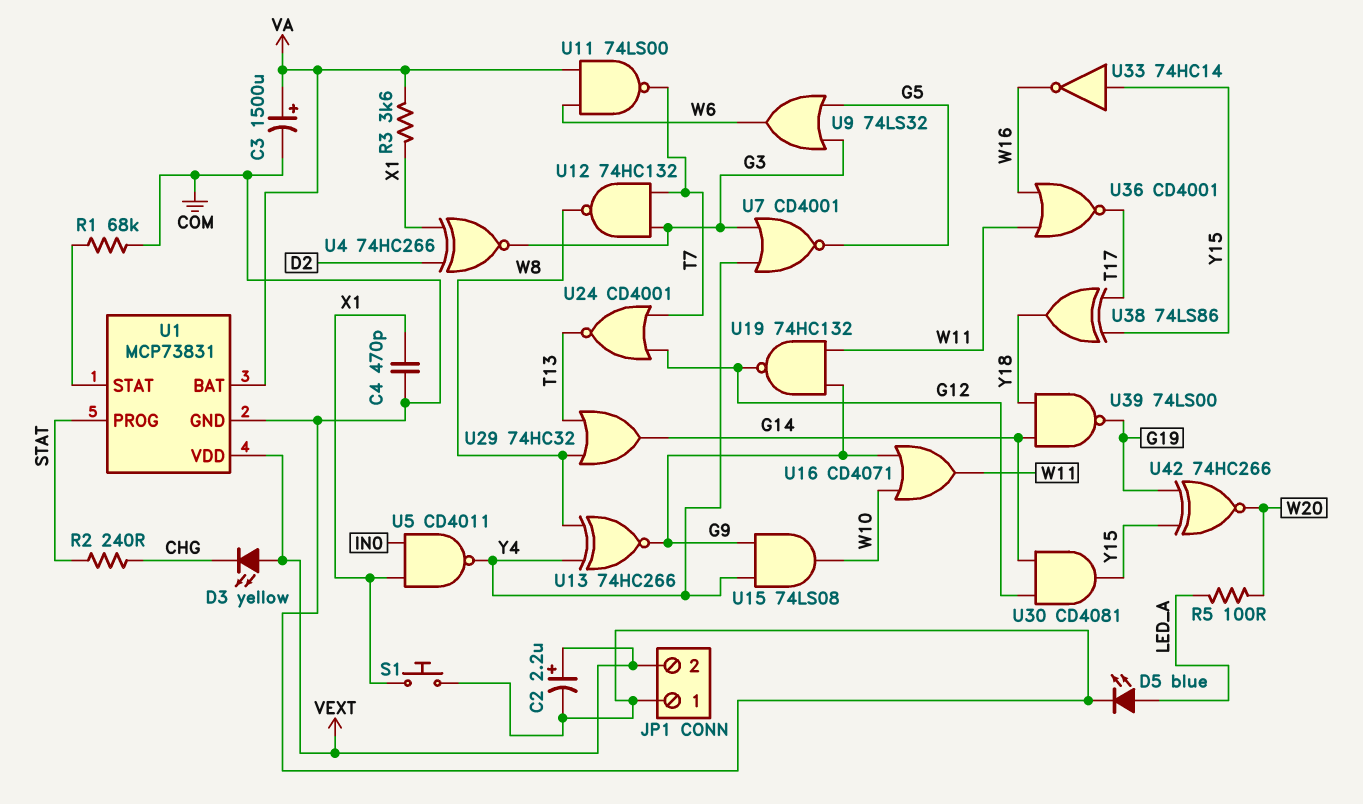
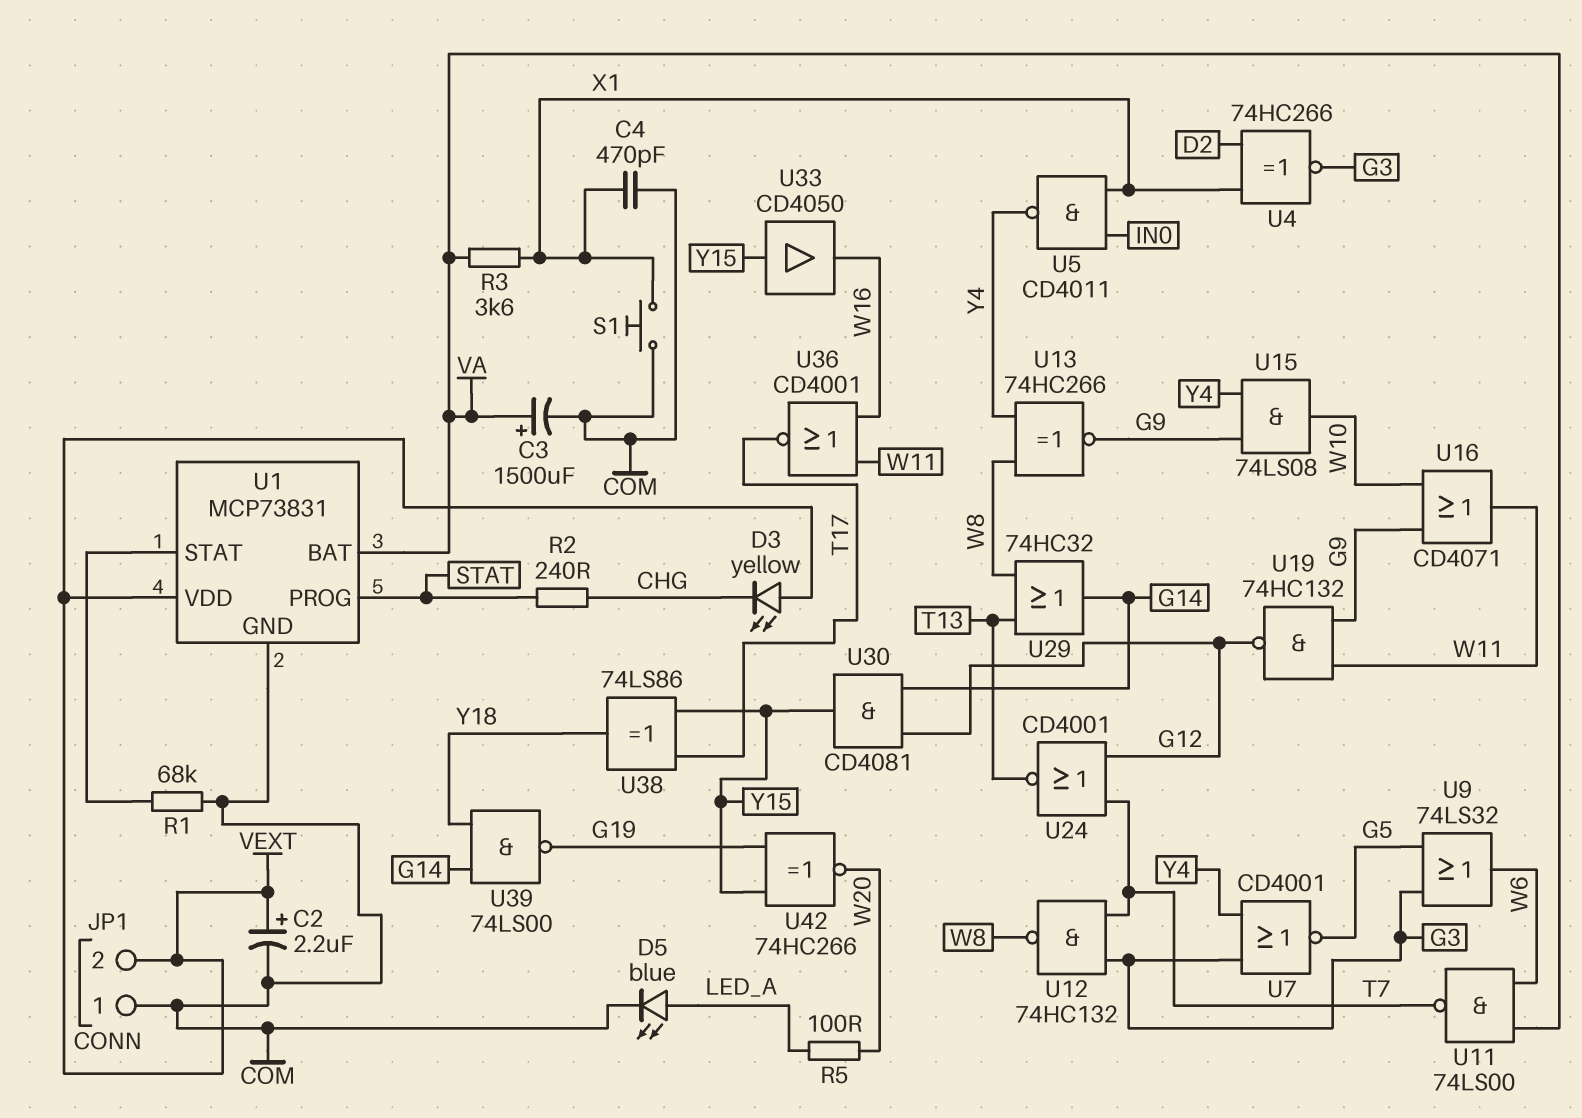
U33: NOT 74HC14 (in Y15, out W16) -> buffer CD4050 (in Y15, out W16)

